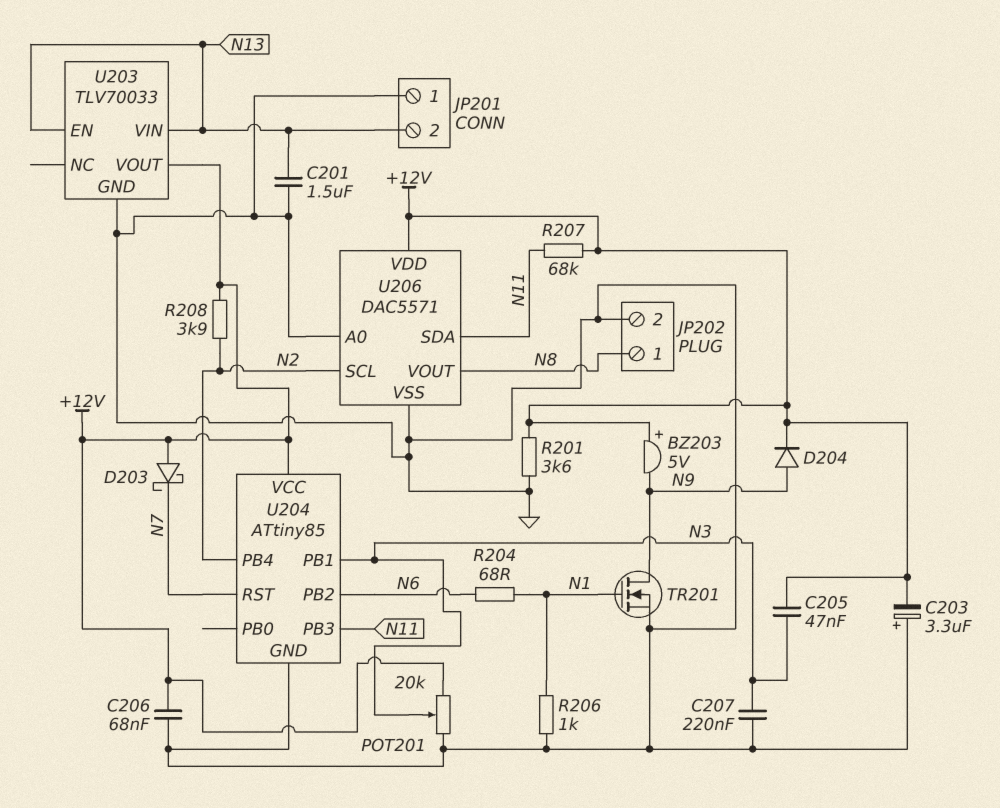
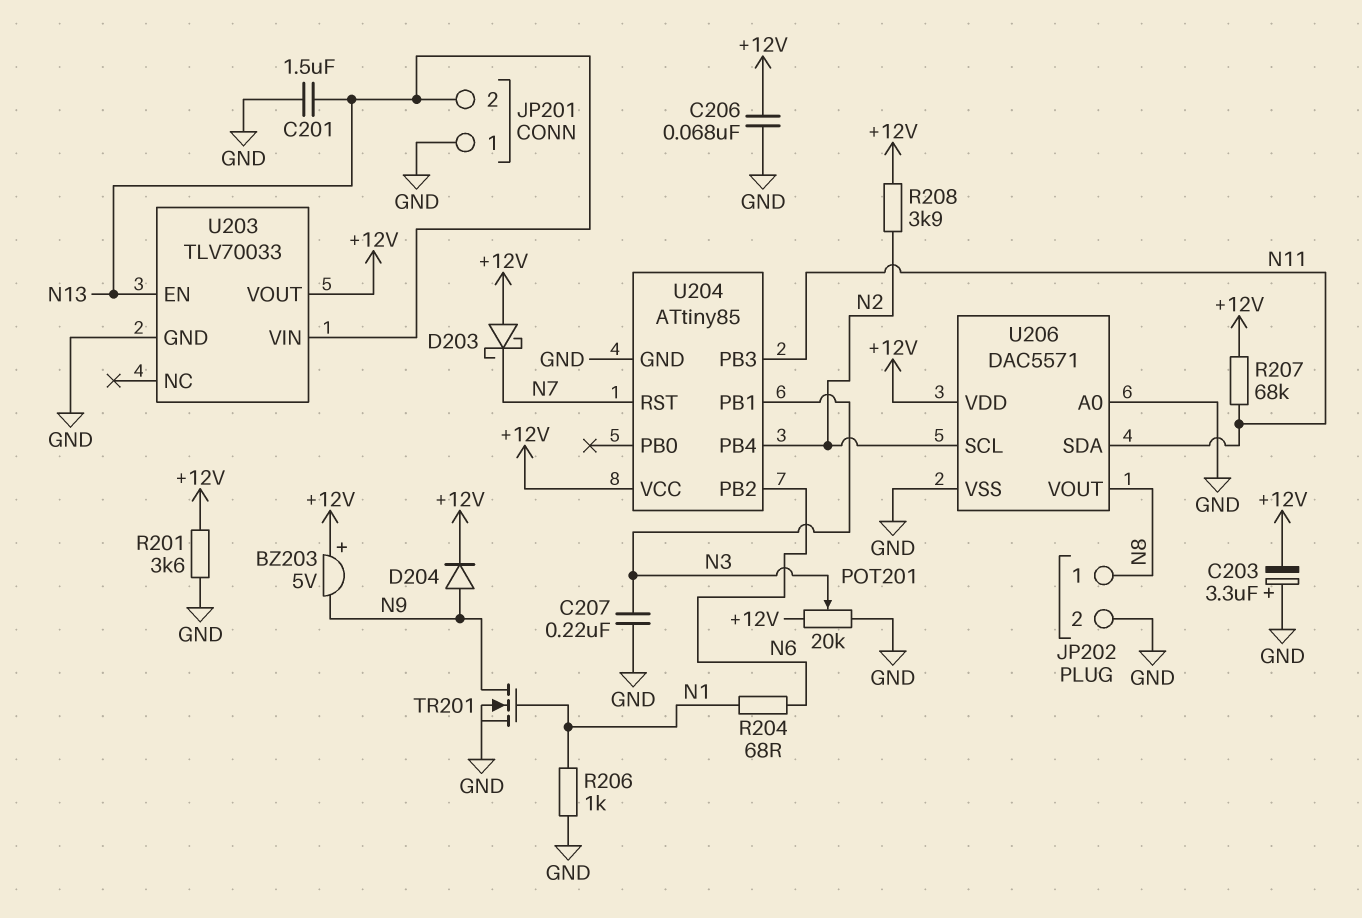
C205: 47nF (+12V, N3) -> none

